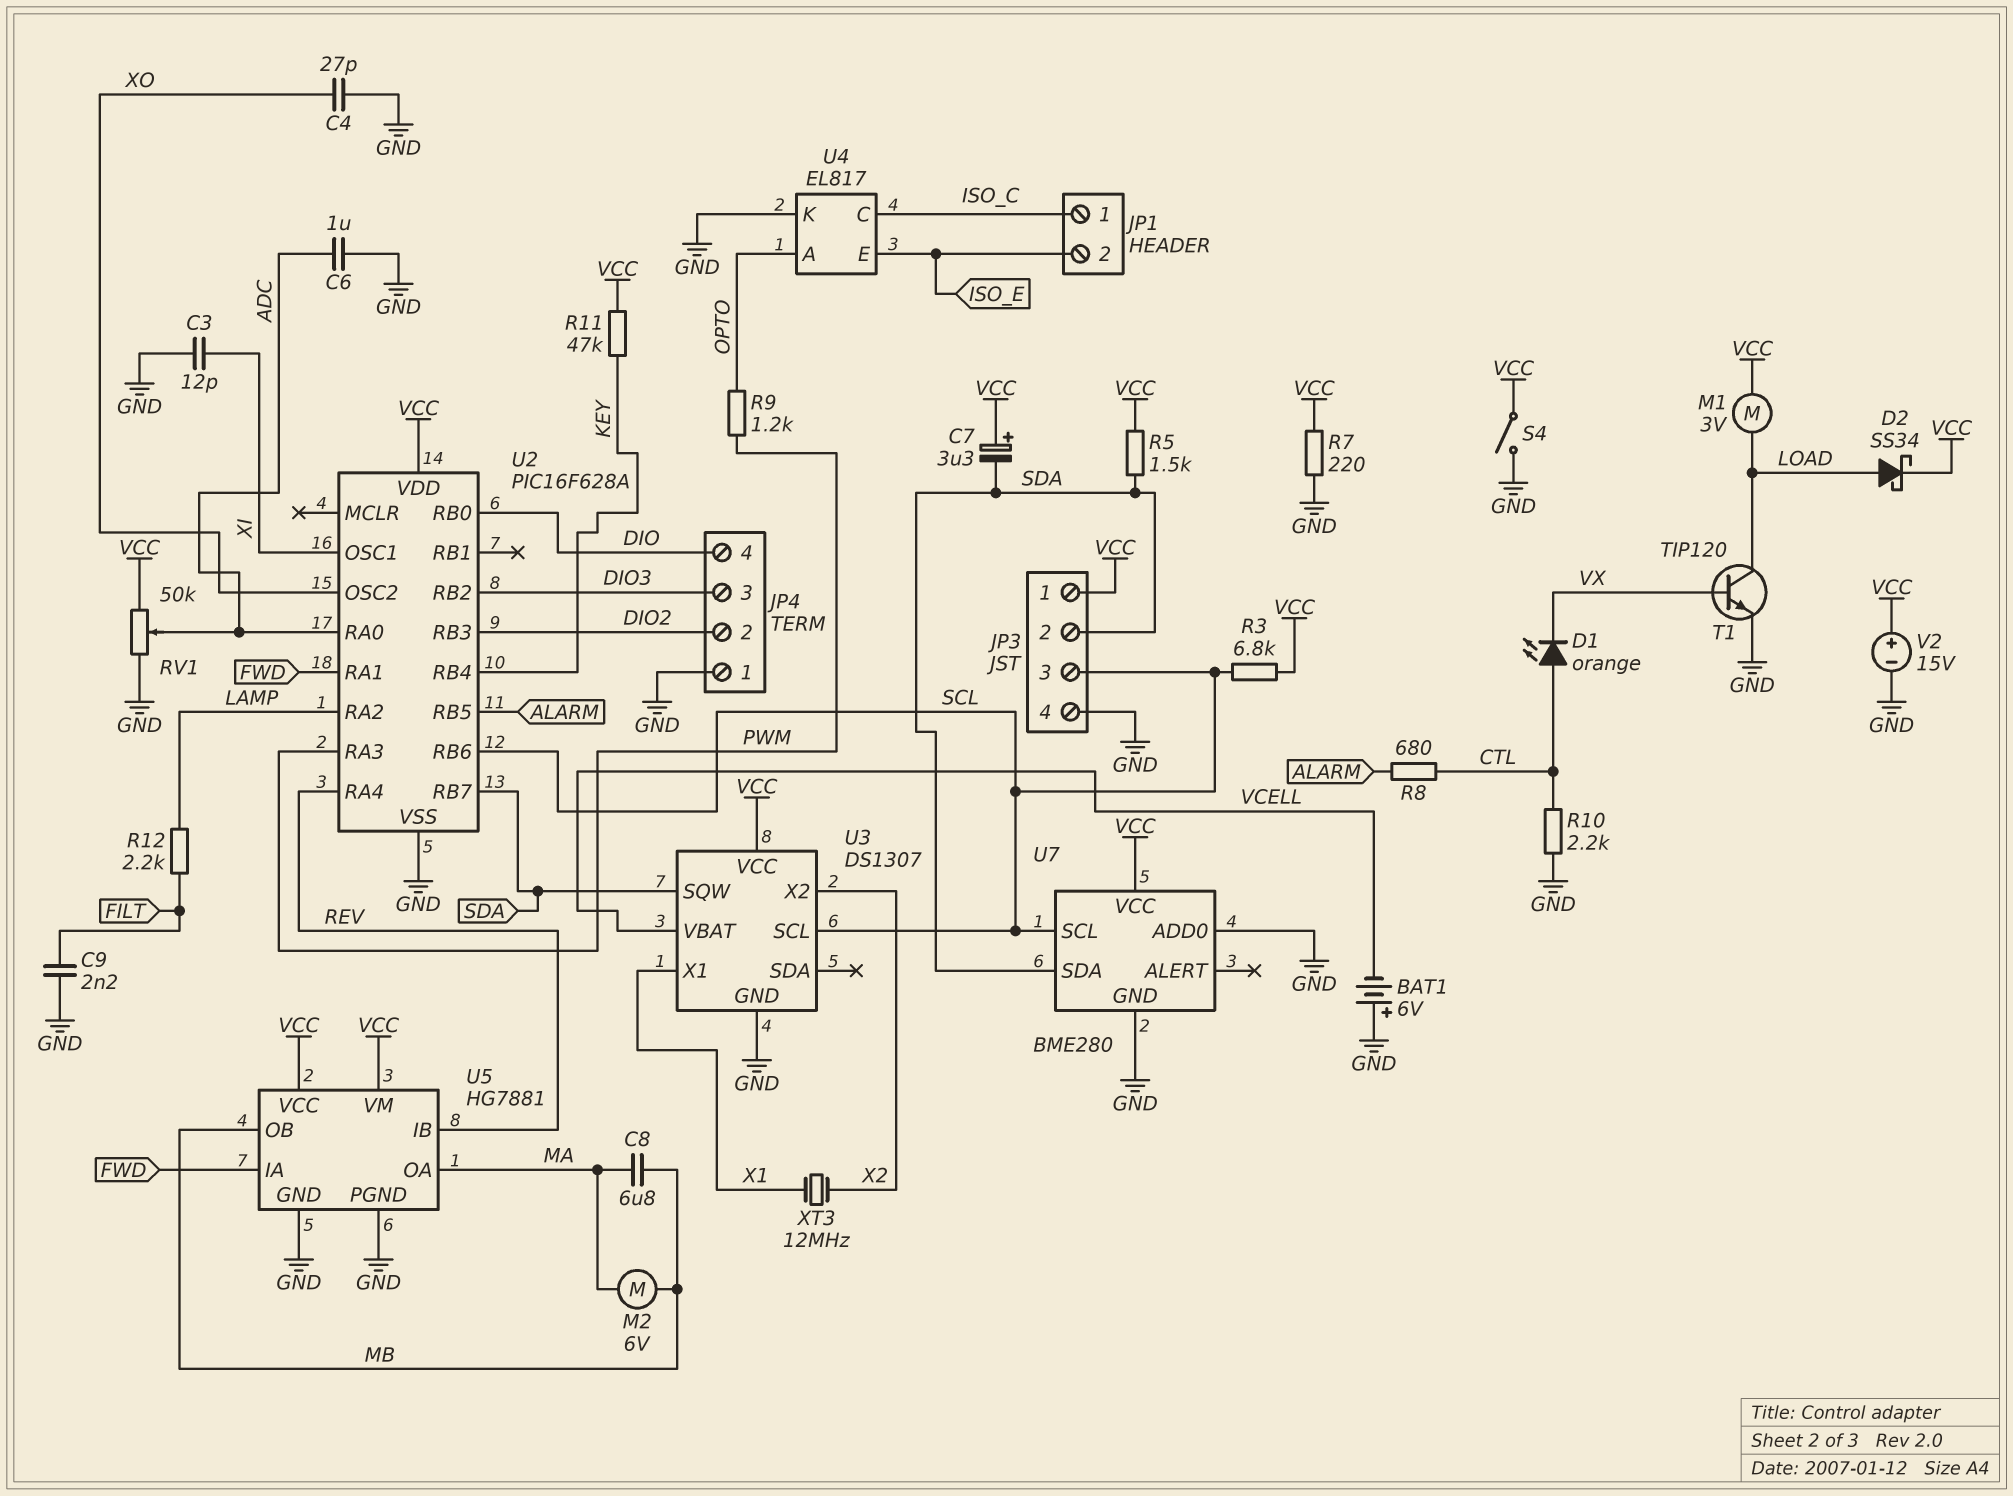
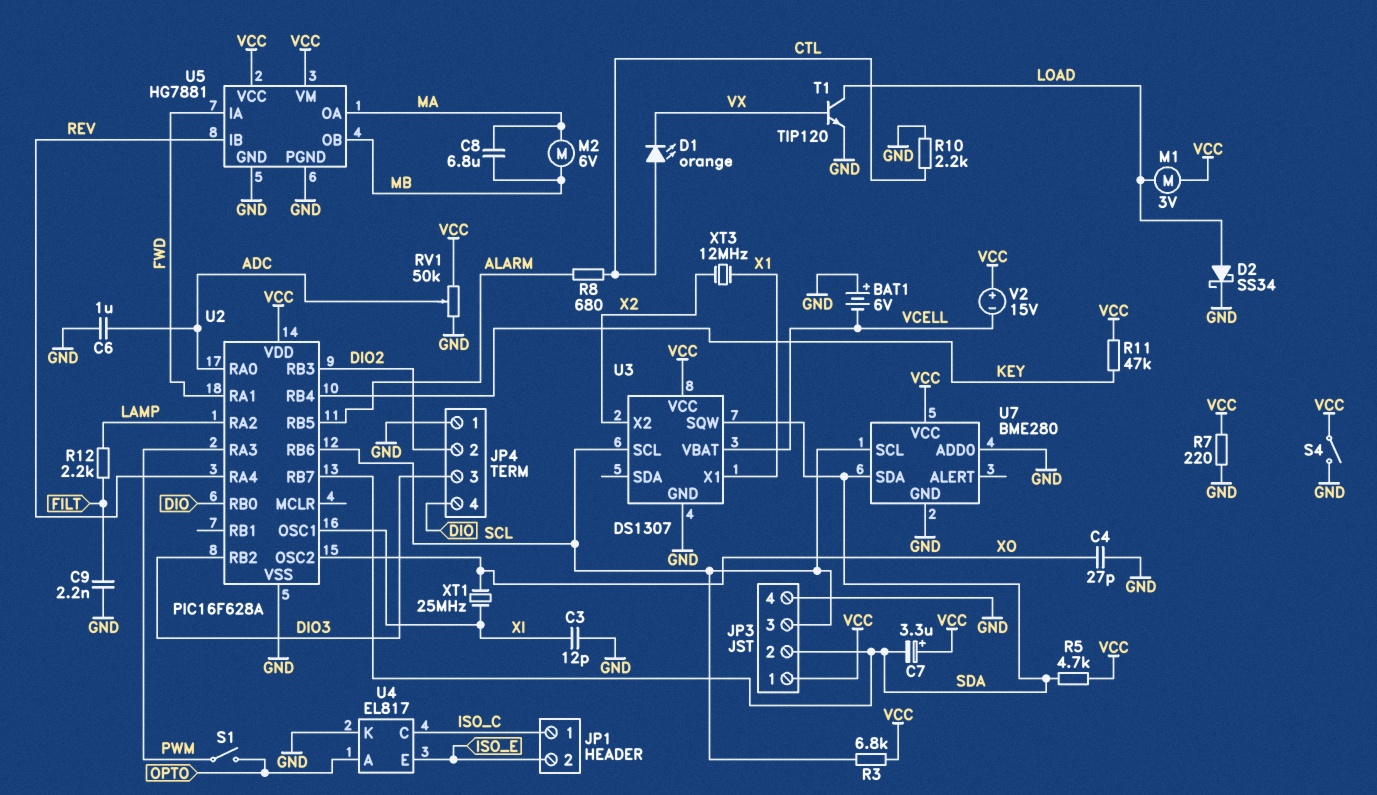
D2: schottky SS34 (A LOAD, K VCC) -> schottky SS34 (A LOAD, K GND)
R5: 1.5k (SDA, VCC) -> 4.7k (SDA, VCC)
R9: 1.2k (OPTO, PWM) -> none
S1: none -> switch (OPTO, PWM)
V2: 15V (plus VCC, minus GND) -> 15V (plus VCC, minus VCELL)
XT1: none -> 25MHz (XI, XO)

